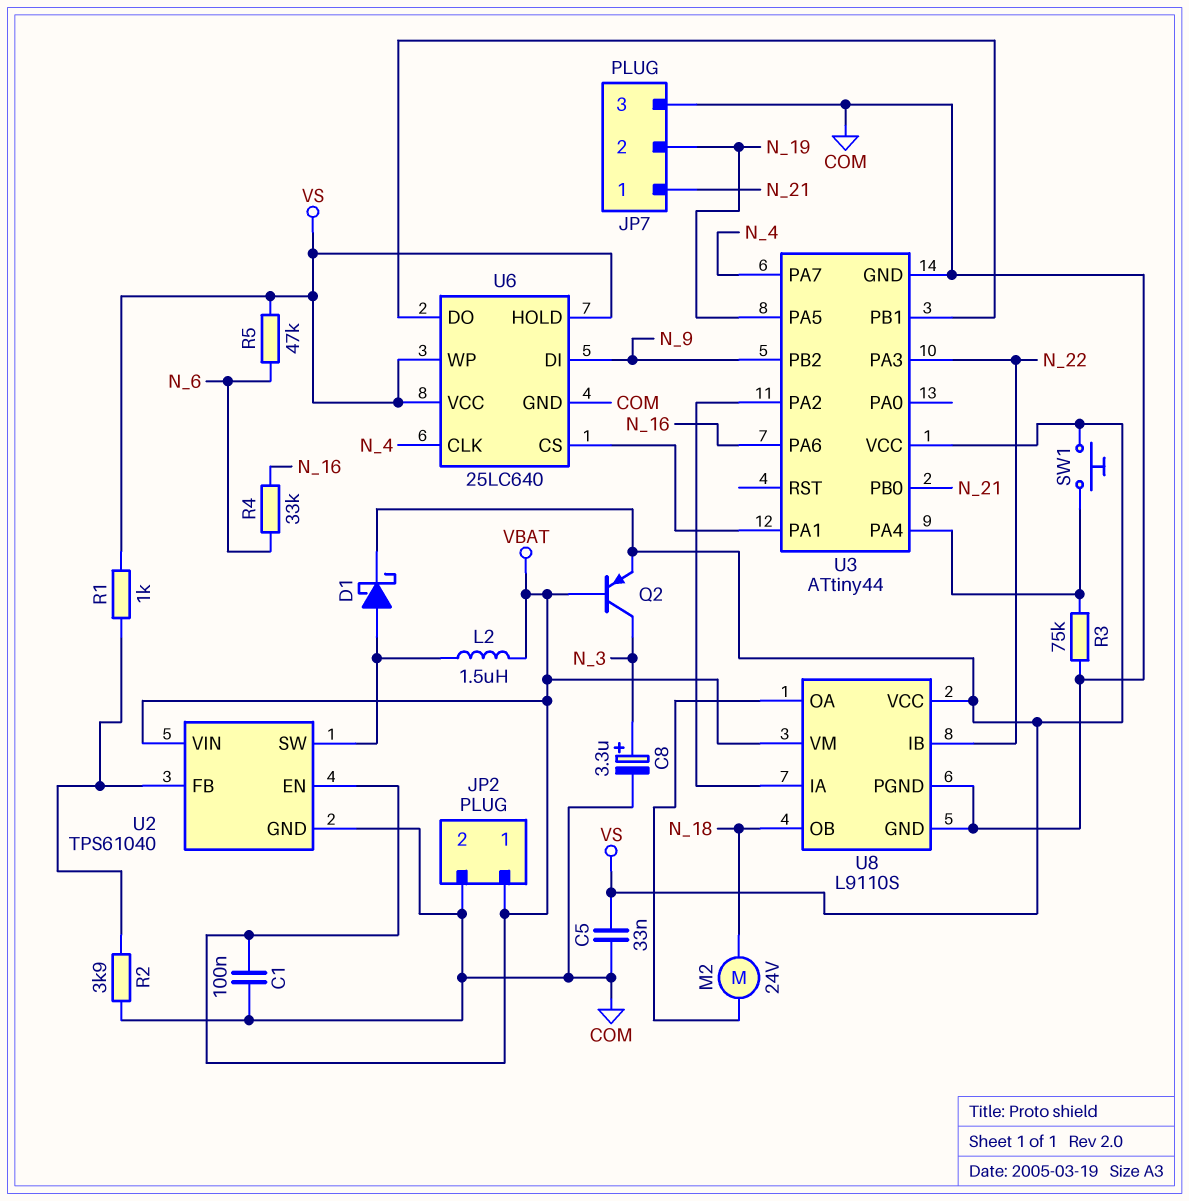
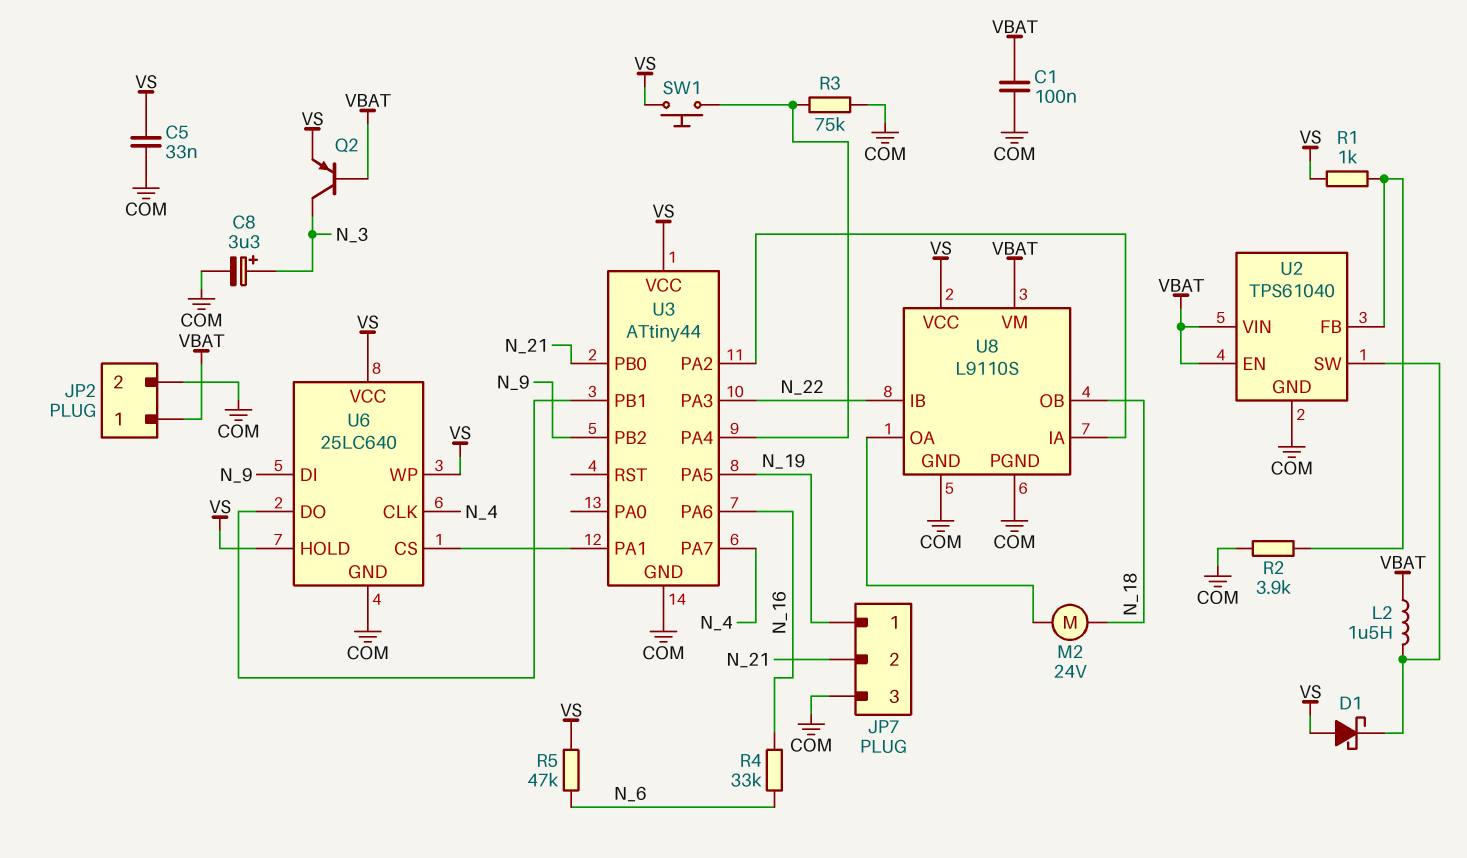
D1: schottky (A U2/SW, K VS) -> schottky (A VS, K U2/SW)
JP7 pin 1: N_21 -> N_19
JP7 pin 2: N_19 -> N_21

